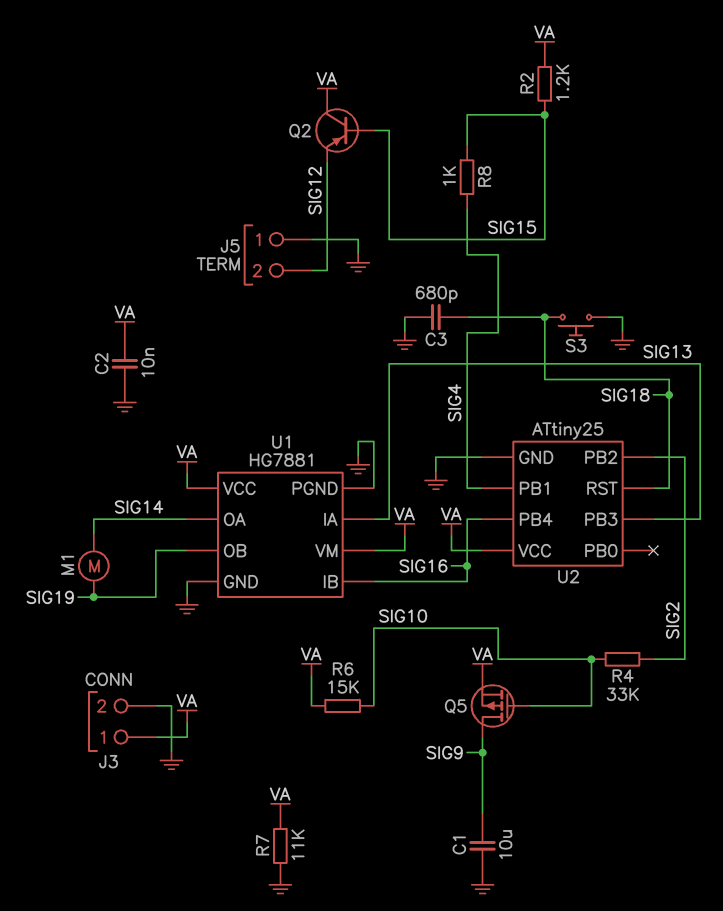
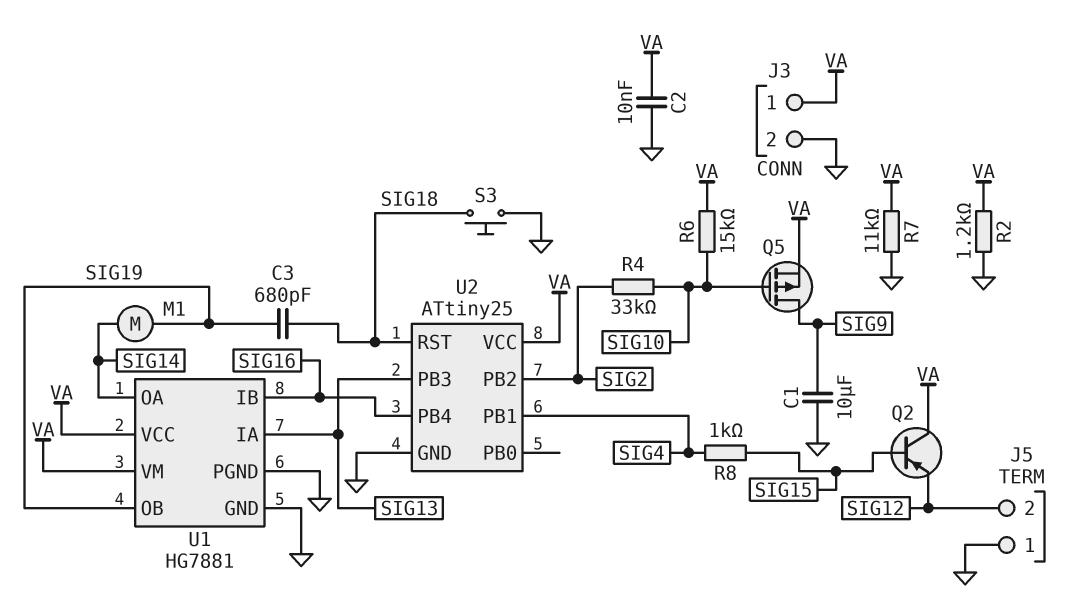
C3: 680pF (GND, SIG18) -> 680pF (SIG18, SIG19)
R2: 1.2k (SIG15, VA) -> 1.2k (GND, VA)

